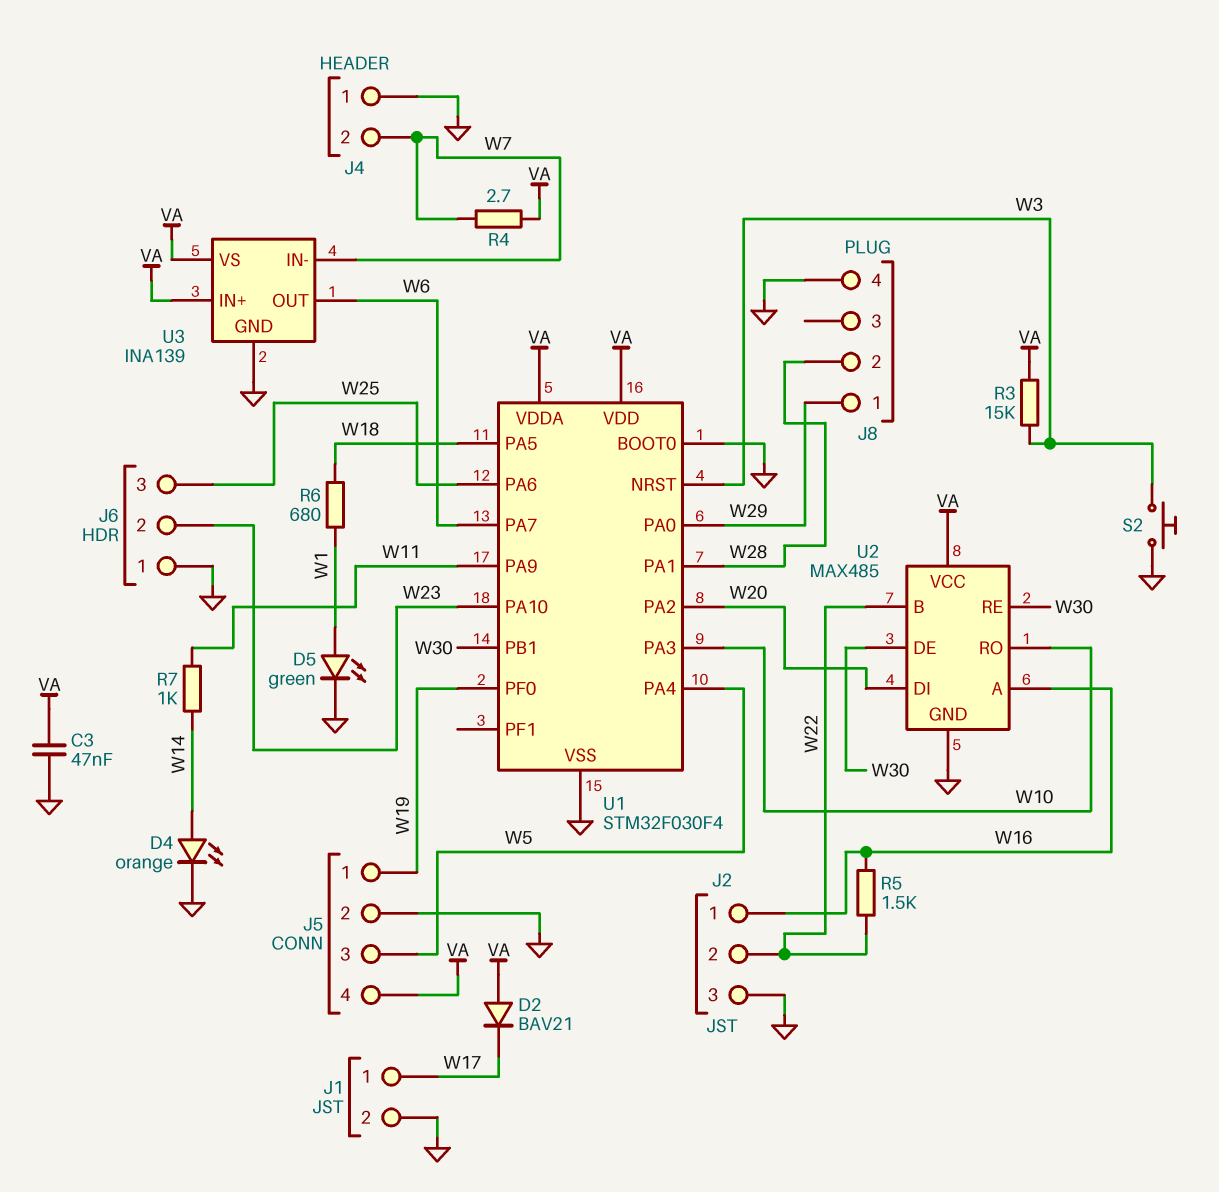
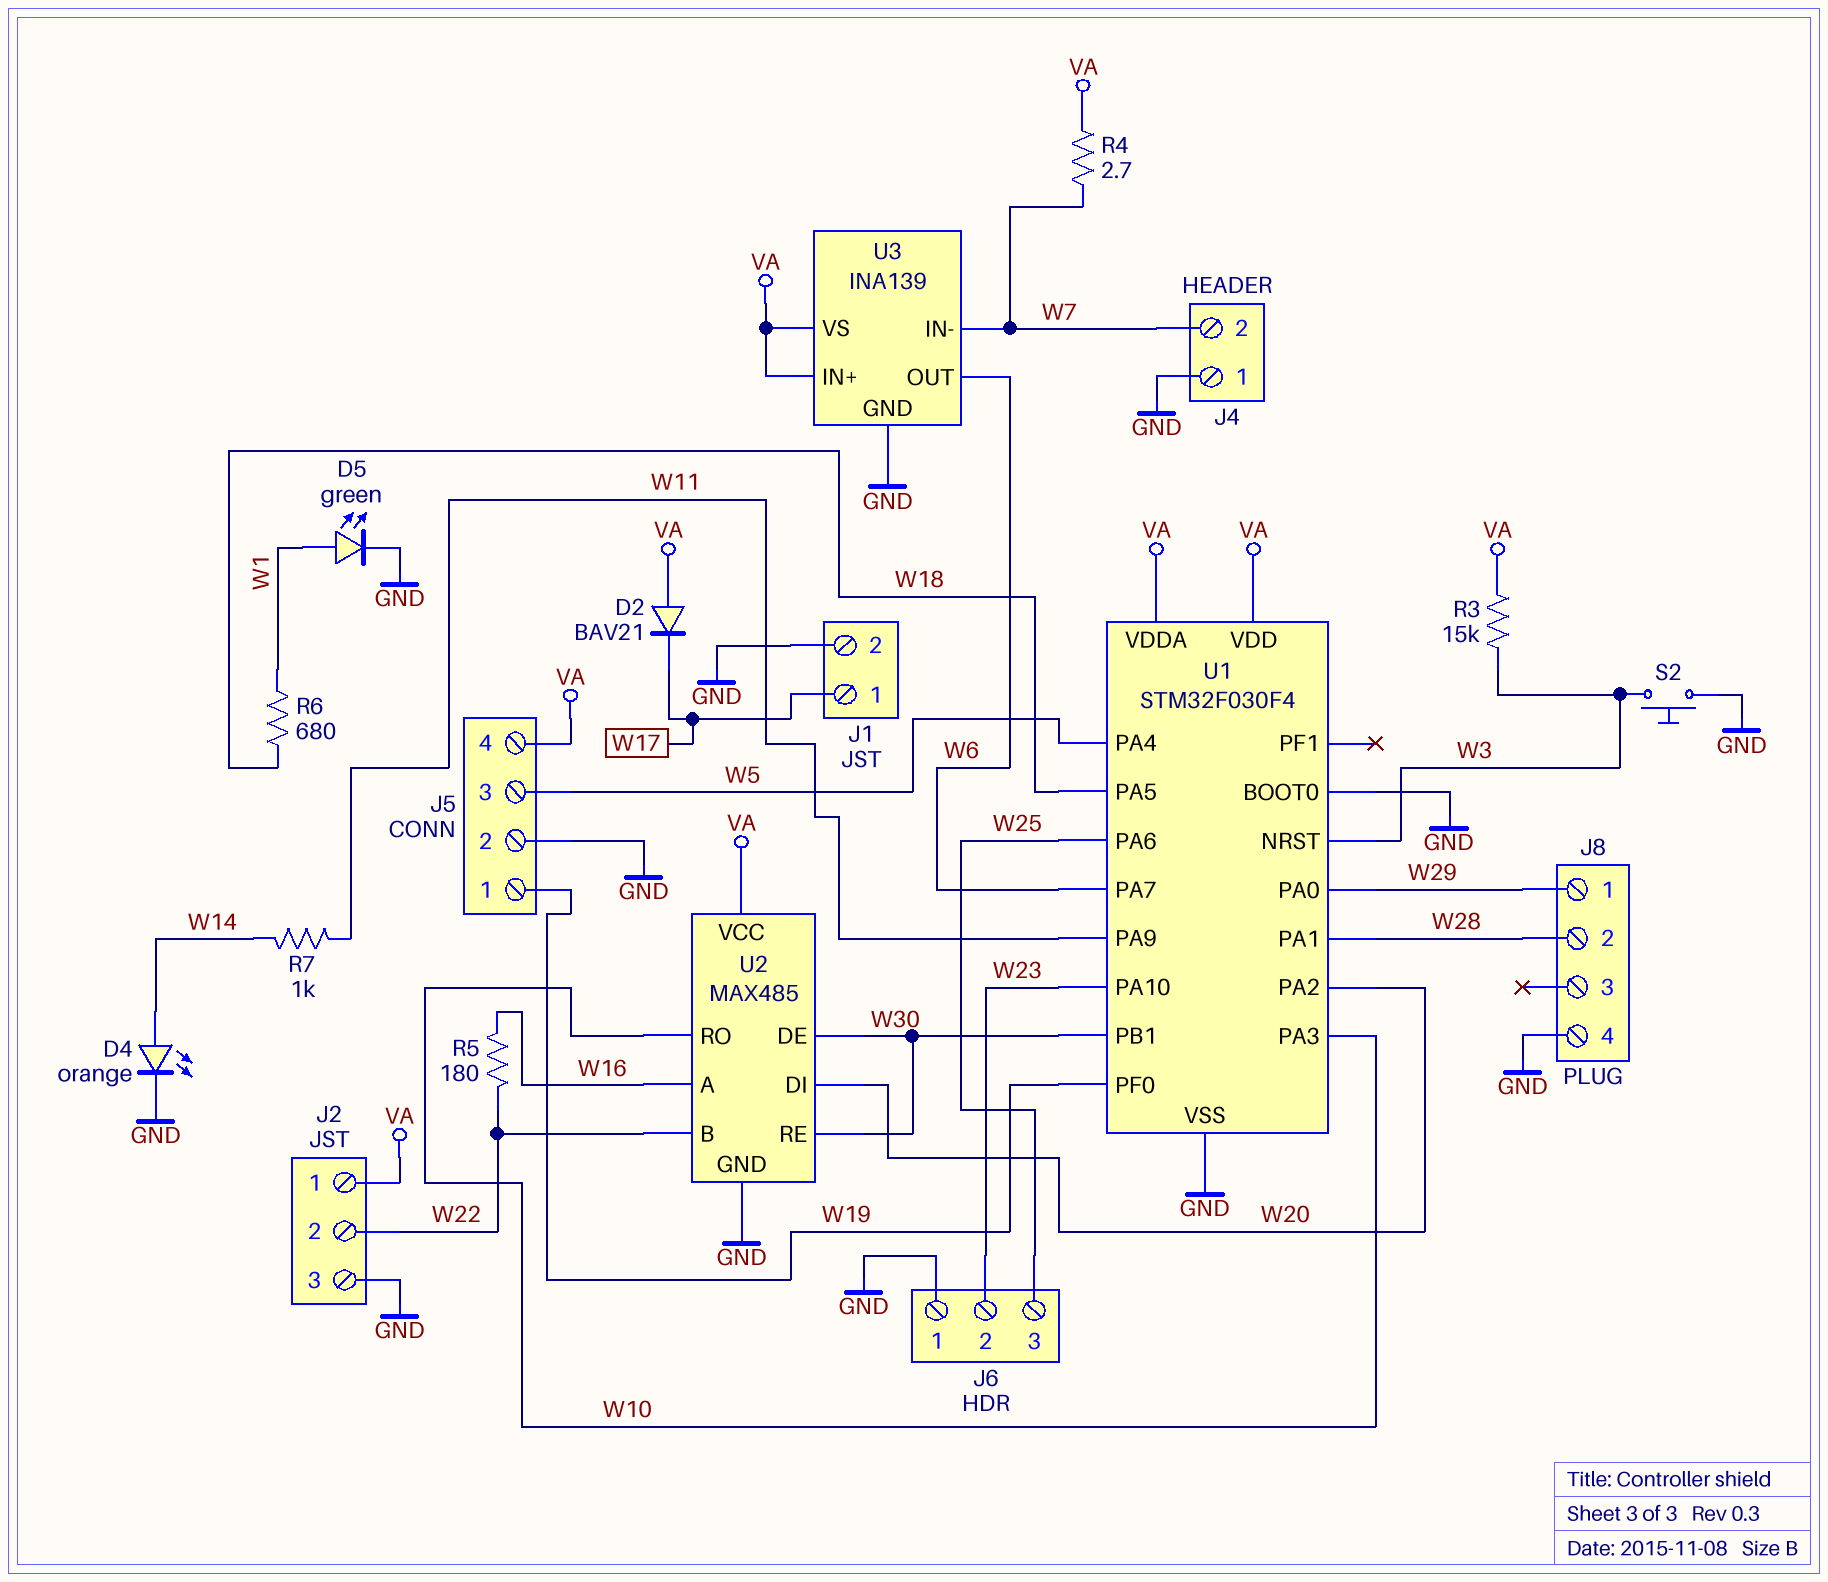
C3: 47nF (GND, VA) -> none
J2 pin 1: W16 -> VA
R5: 1.5k (W16, W22) -> 180 (W16, W22)

